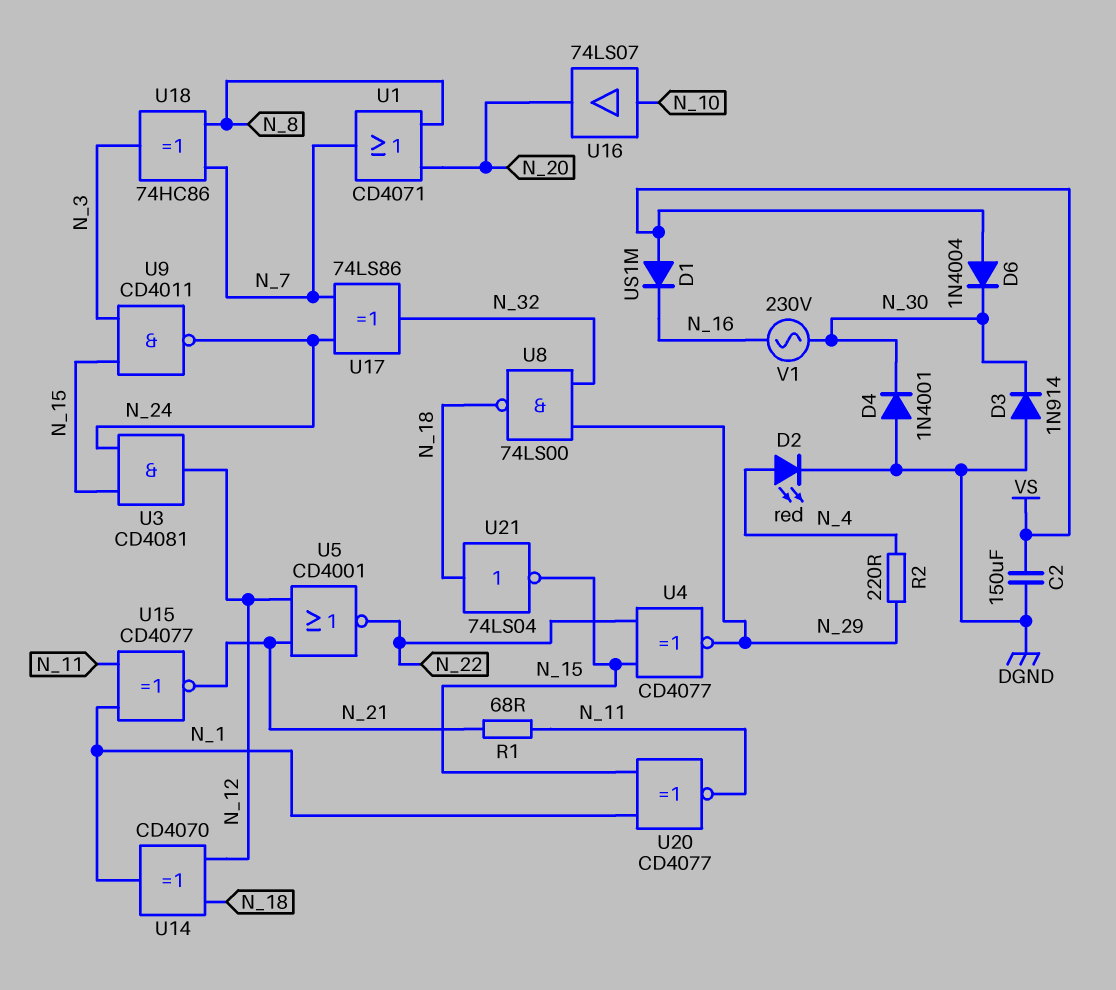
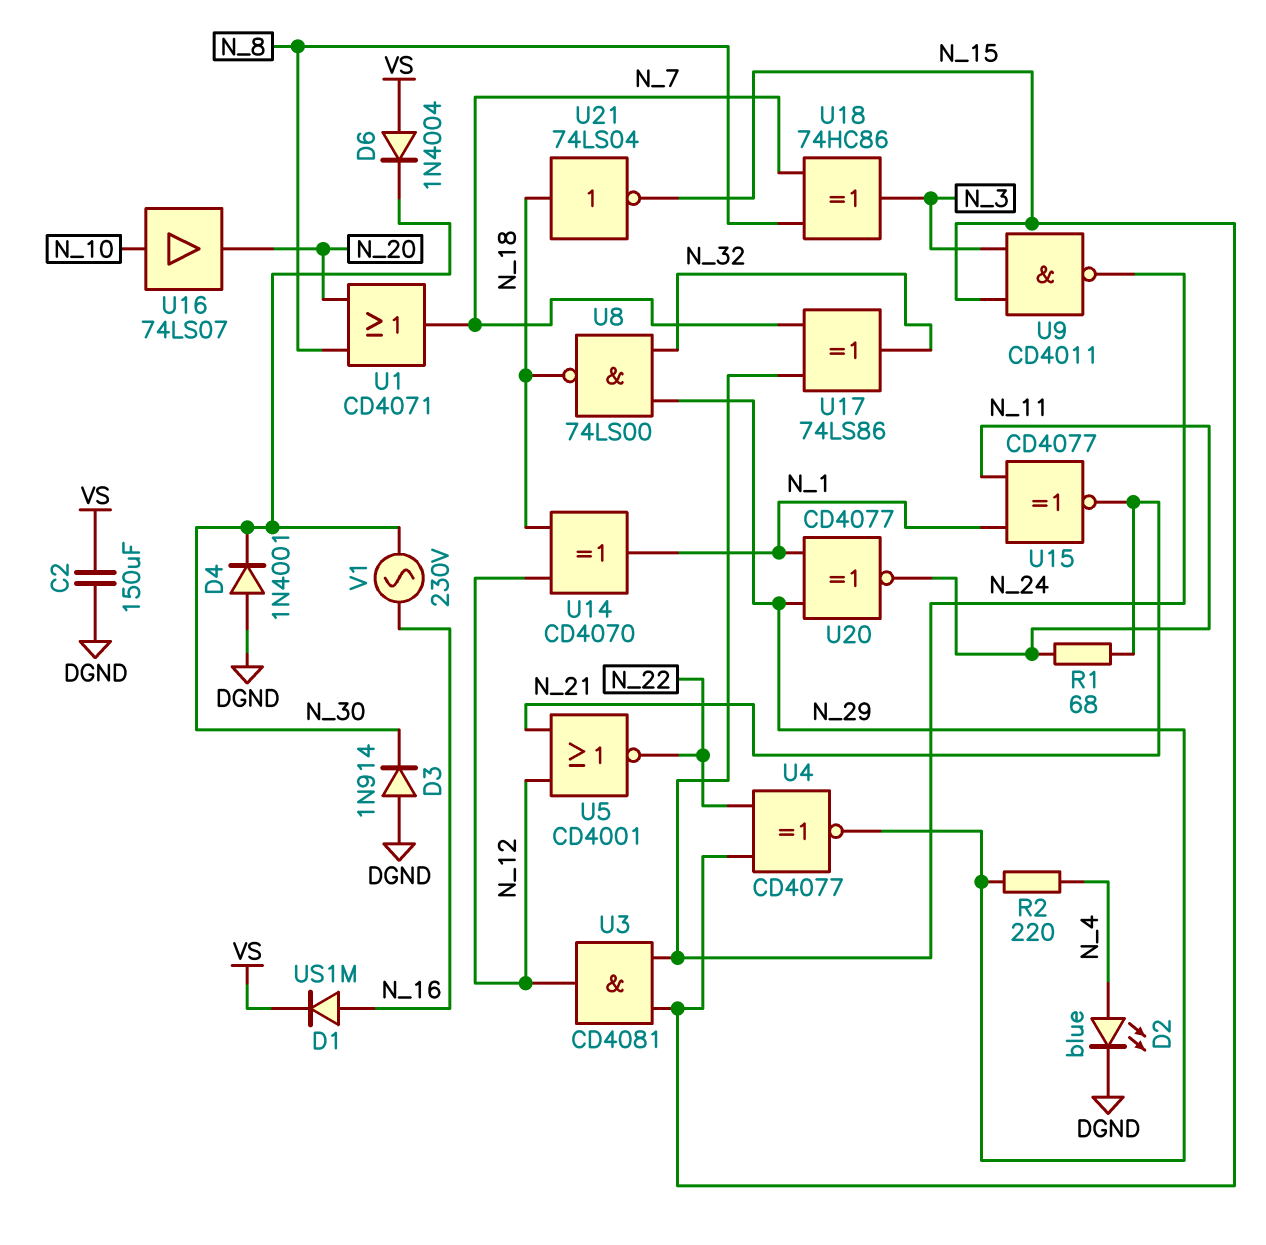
D1: diode US1M (A VS, K N_16) -> diode US1M (A N_16, K VS)
D2: LED red (A N_4, K DGND) -> LED blue (A N_4, K DGND)
U20: XNOR CD4077 (in N_1, in N_15, out N_11) -> XNOR CD4077 (in N_1, in N_29, out N_11)

